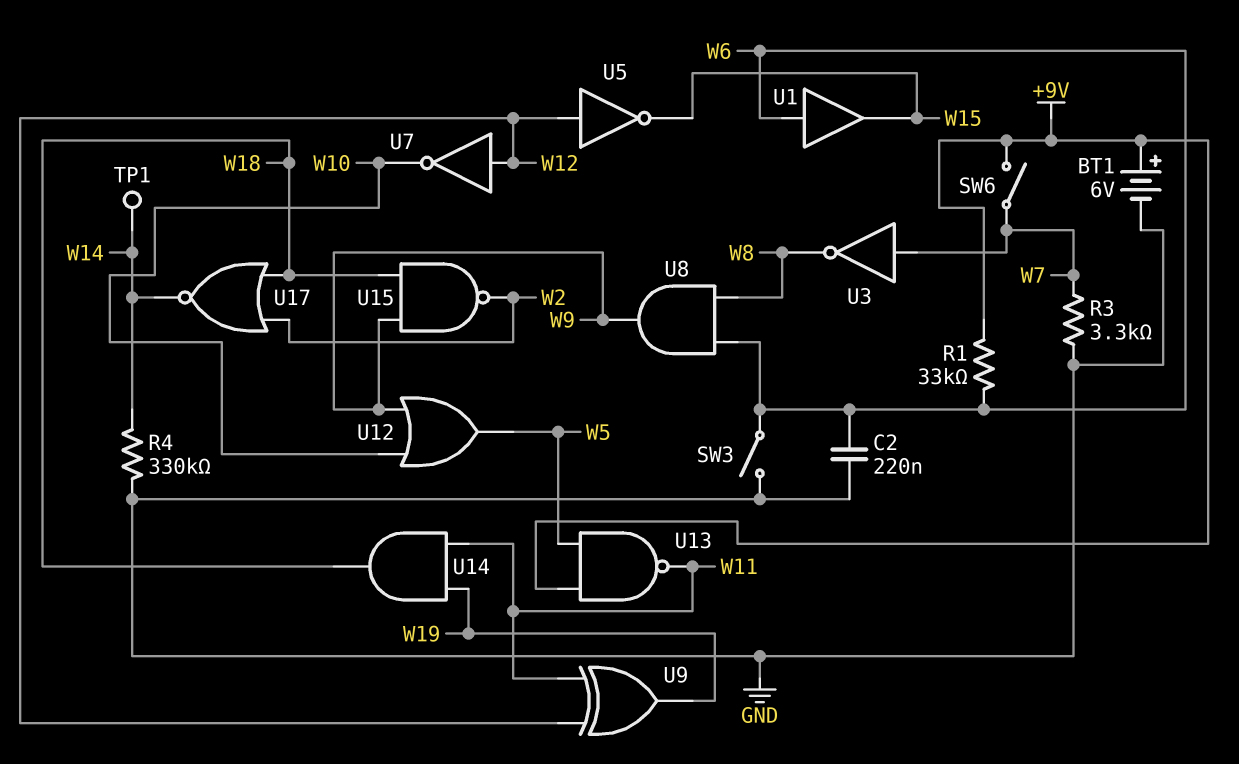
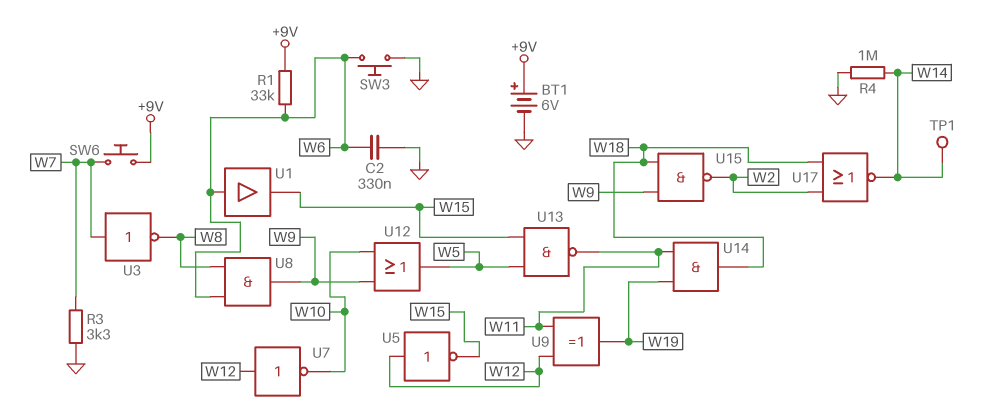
C2: 220nF (GND, W6) -> 330nF (GND, W6)
R4: 330k (GND, W14) -> 1M (GND, W14)
SW3: switch (GND, W6) -> button (GND, W6)
SW6: switch (+9V, W7) -> button (+9V, W7)
U13: NAND (in +9V, in W5, out W11) -> NAND (in W5, in W15, out W11)

